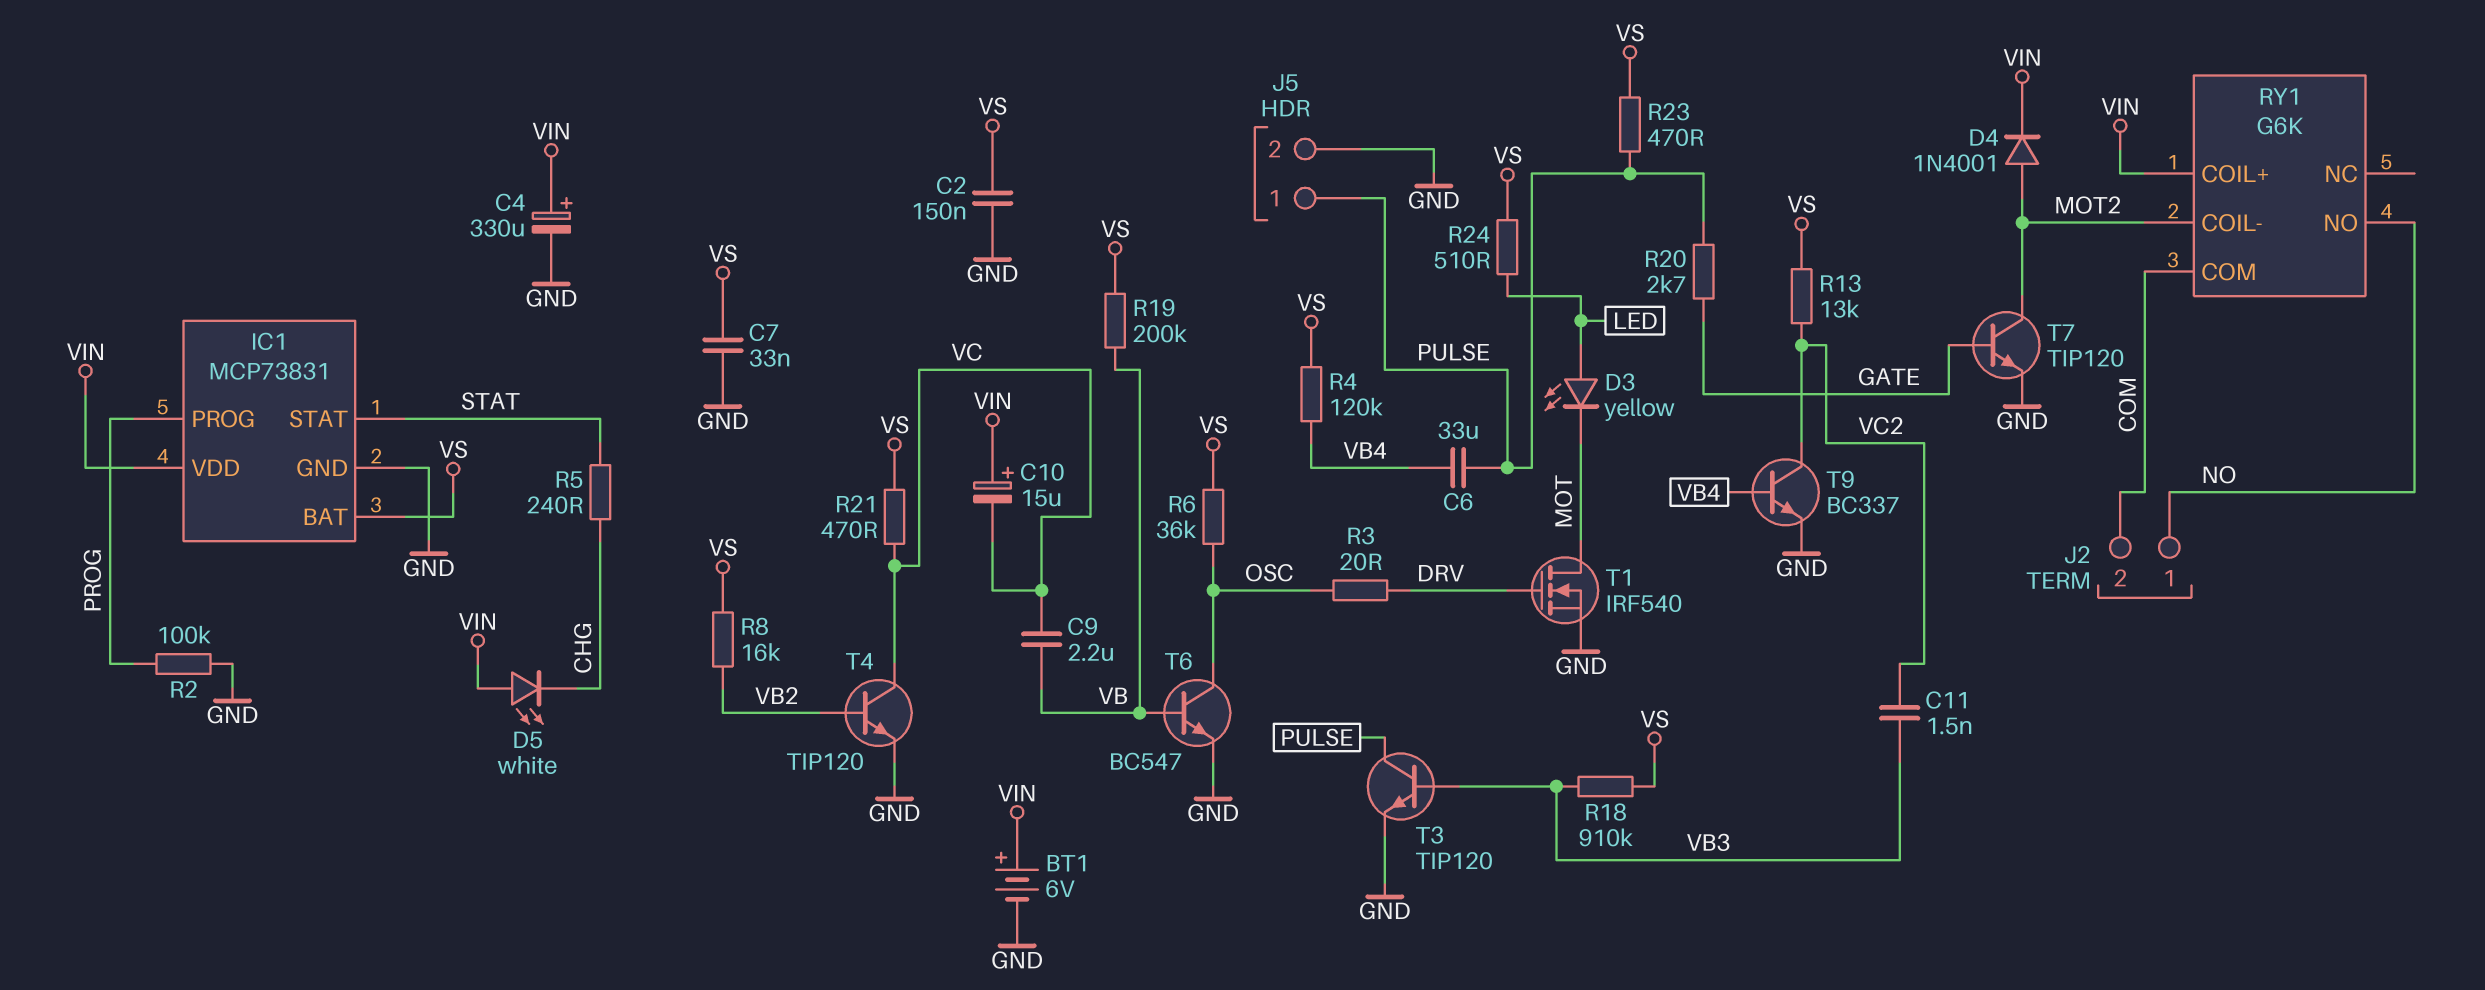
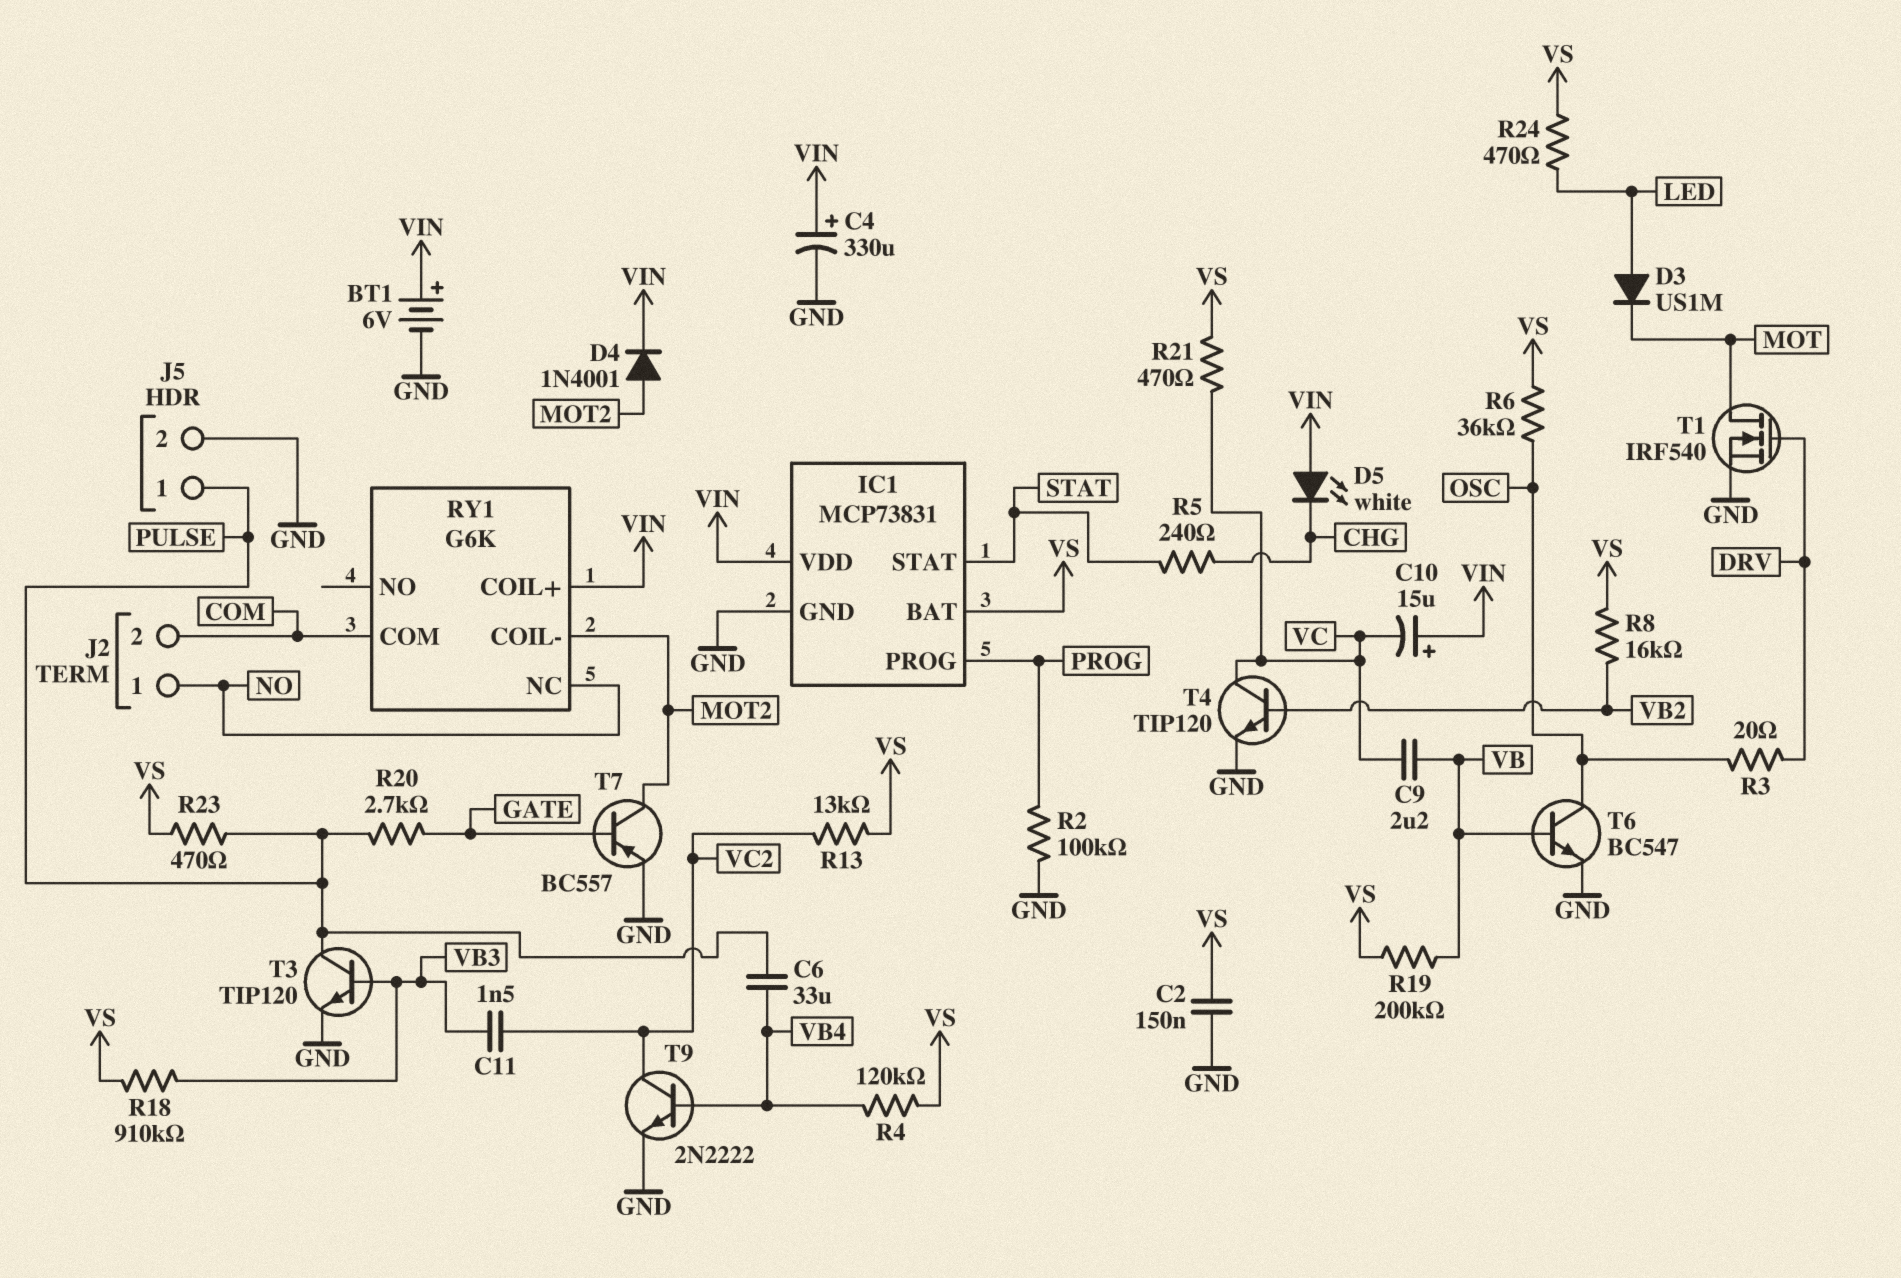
C7: 33nF (GND, VS) -> none
D3: LED yellow (A LED, K MOT) -> diode US1M (A LED, K MOT)
R24: 510 (LED, VS) -> 470 (LED, VS)
RY1 pin NC: none -> NO
RY1 pin NO: NO -> none
T7: NPN TIP120 (B GATE, C MOT2, E GND) -> PNP BC557 (B GATE, C MOT2, E GND)
T9: NPN BC337 (B VB4, C VC2, E GND) -> NPN 2N2222 (B VB4, C VC2, E GND)

